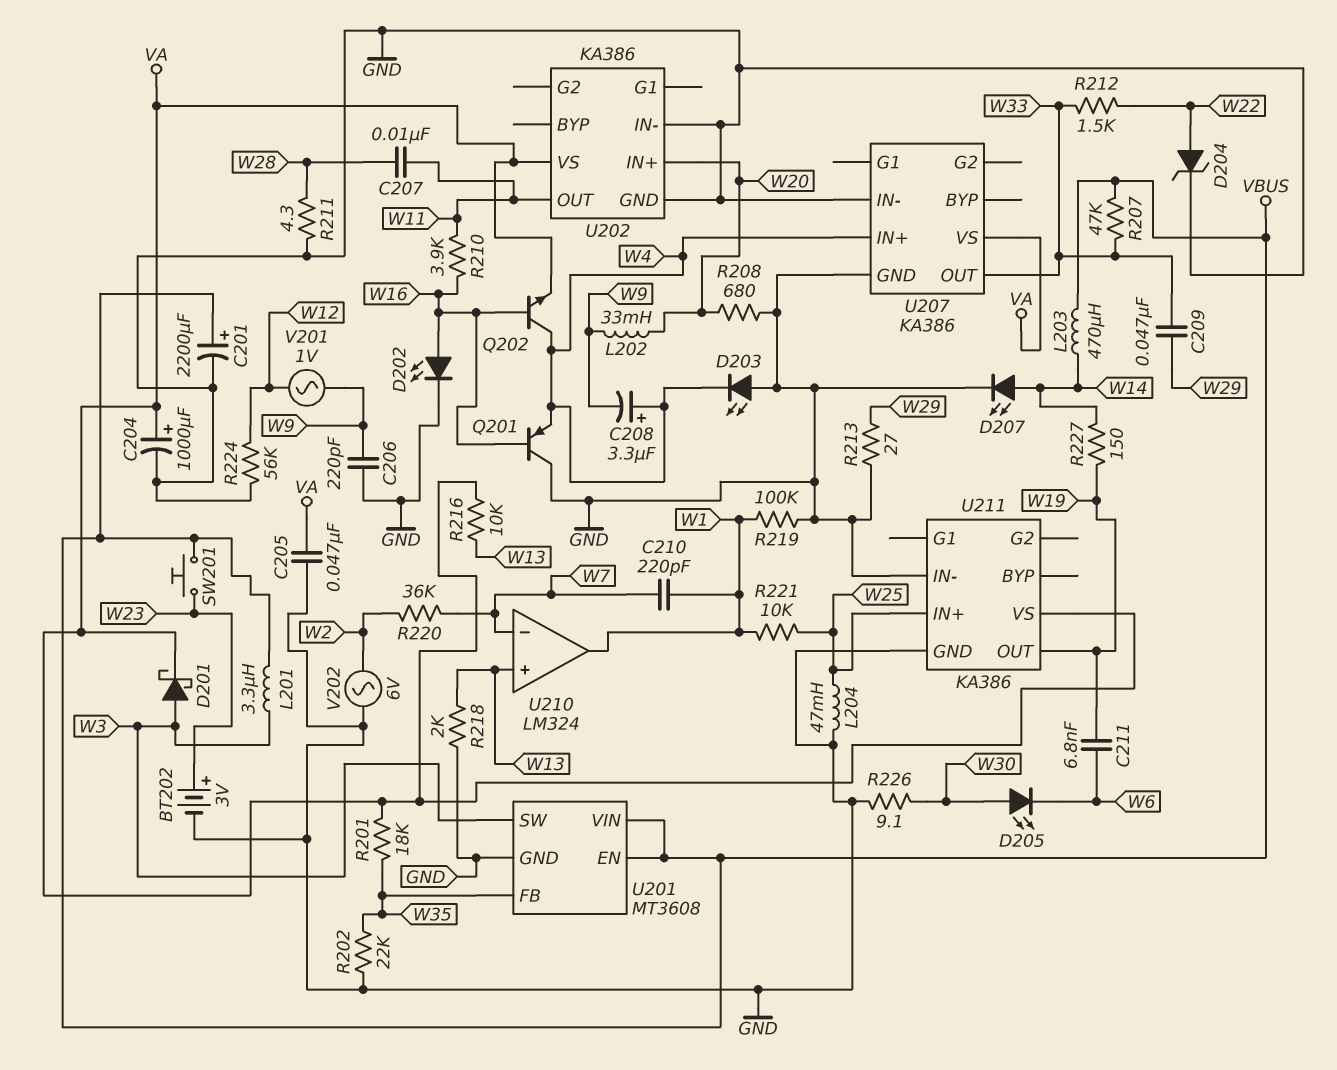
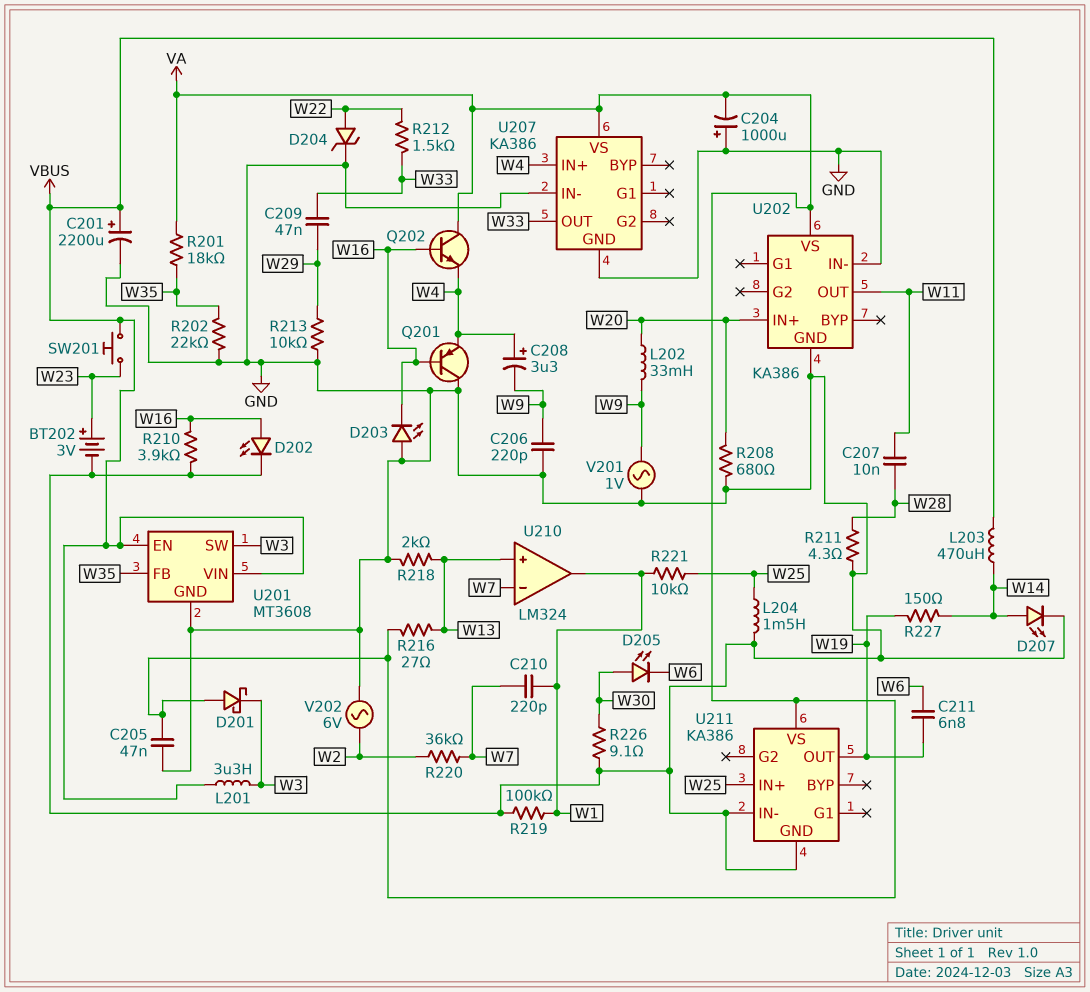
C204: 1000uF (plus VA, minus GND) -> 1000uF (plus GND, minus VA)
D201: schottky (A W3, K VA) -> schottky (A VA, K W3)
D203: LED (A GND, K W4) -> LED (A GND, K W16)
L204: 47mH (GND, W25) -> 1.5mH (GND, W25)
Q202: NPN (B W16, C W4, E VA) -> NPN (B W16, C VA, E W4)
R207: 47k (VBUS, W33) -> none
R210: 3.9k (W11, W16) -> 3.9k (GND, W16)
R213: 27 (GND, W29) -> 10k (GND, W29)
R216: 10k (VA, W13) -> 27 (VA, W13)
R224: 56k (GND, W12) -> none
V201: AC 1V (W9, W12) -> AC 1V (GND, W9)

